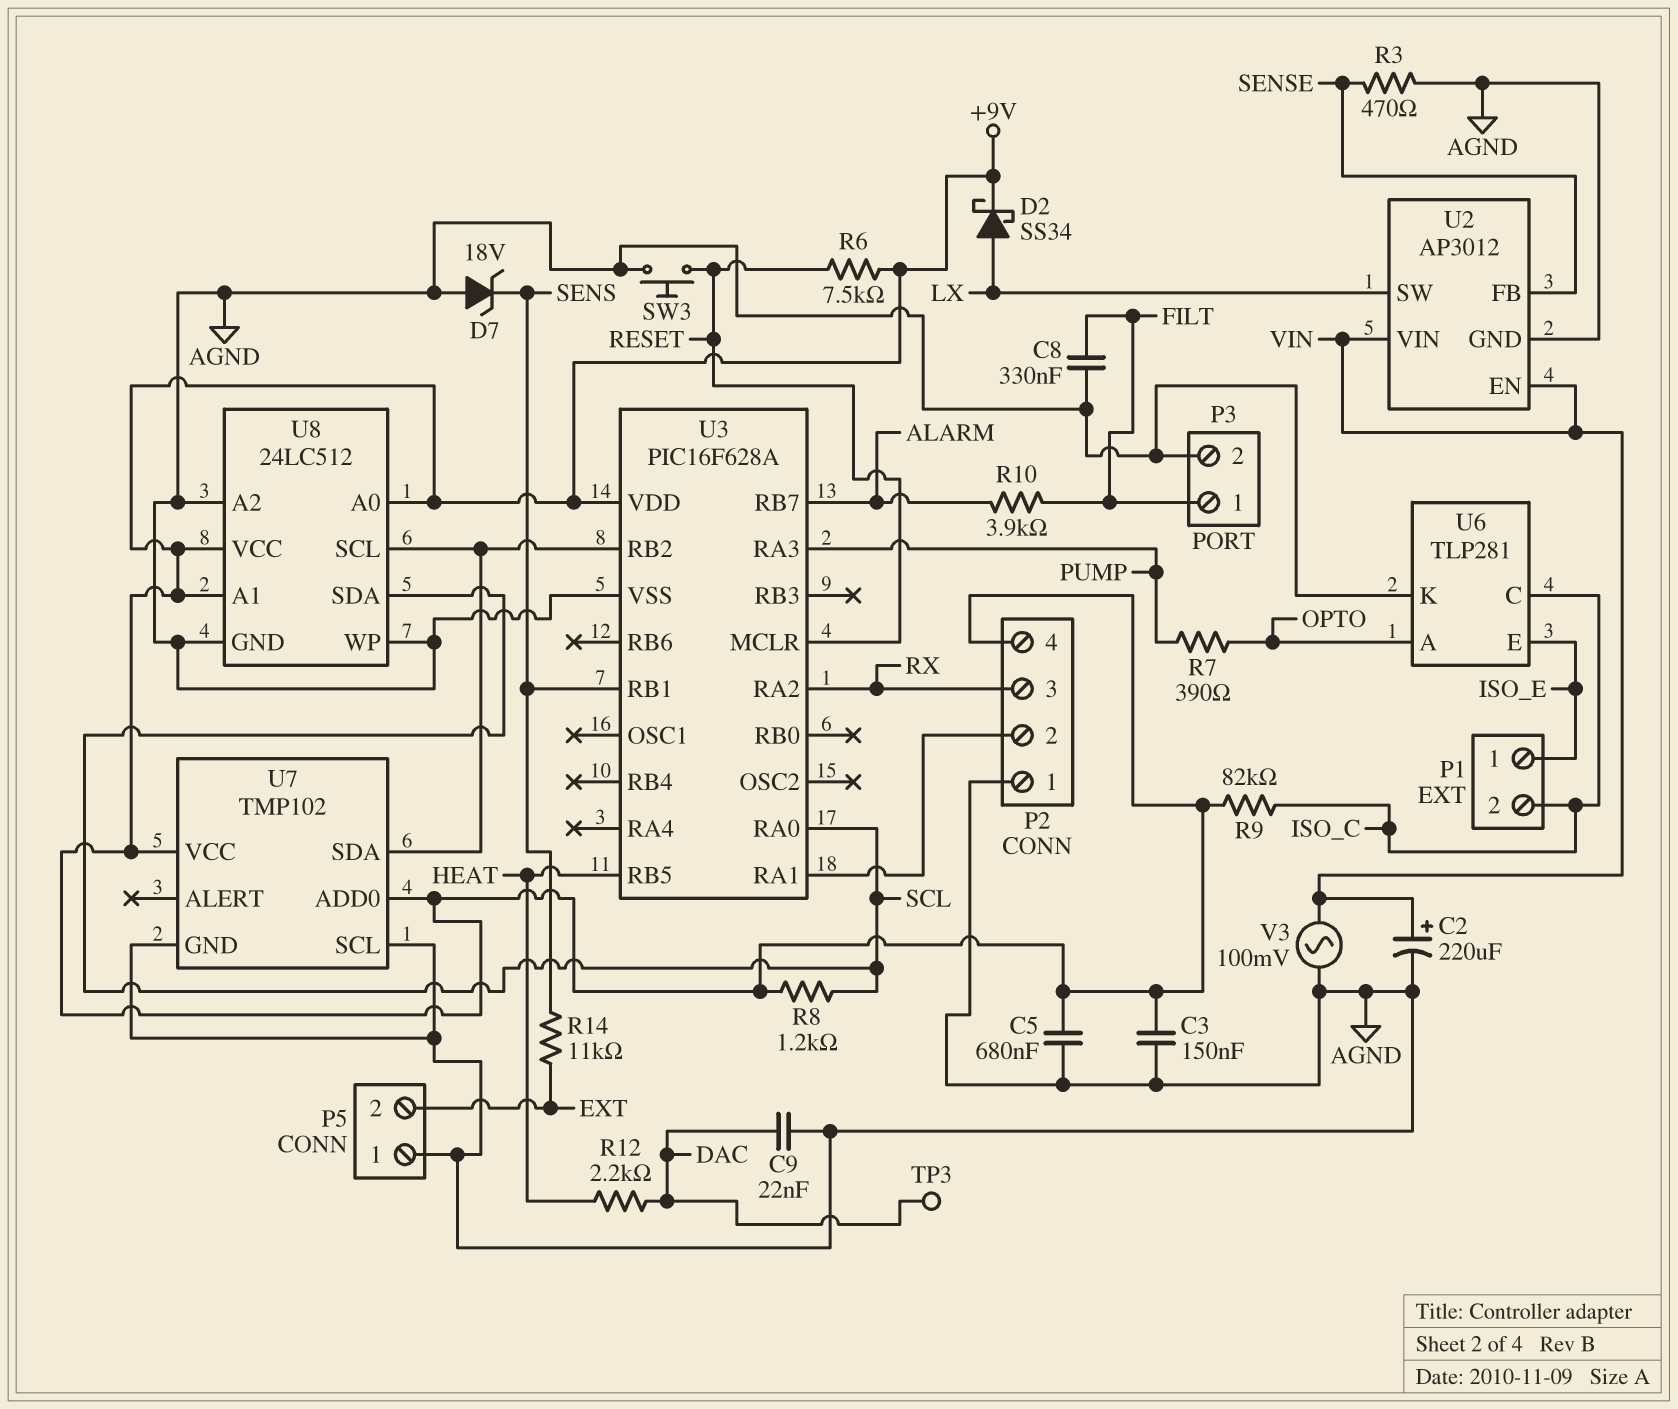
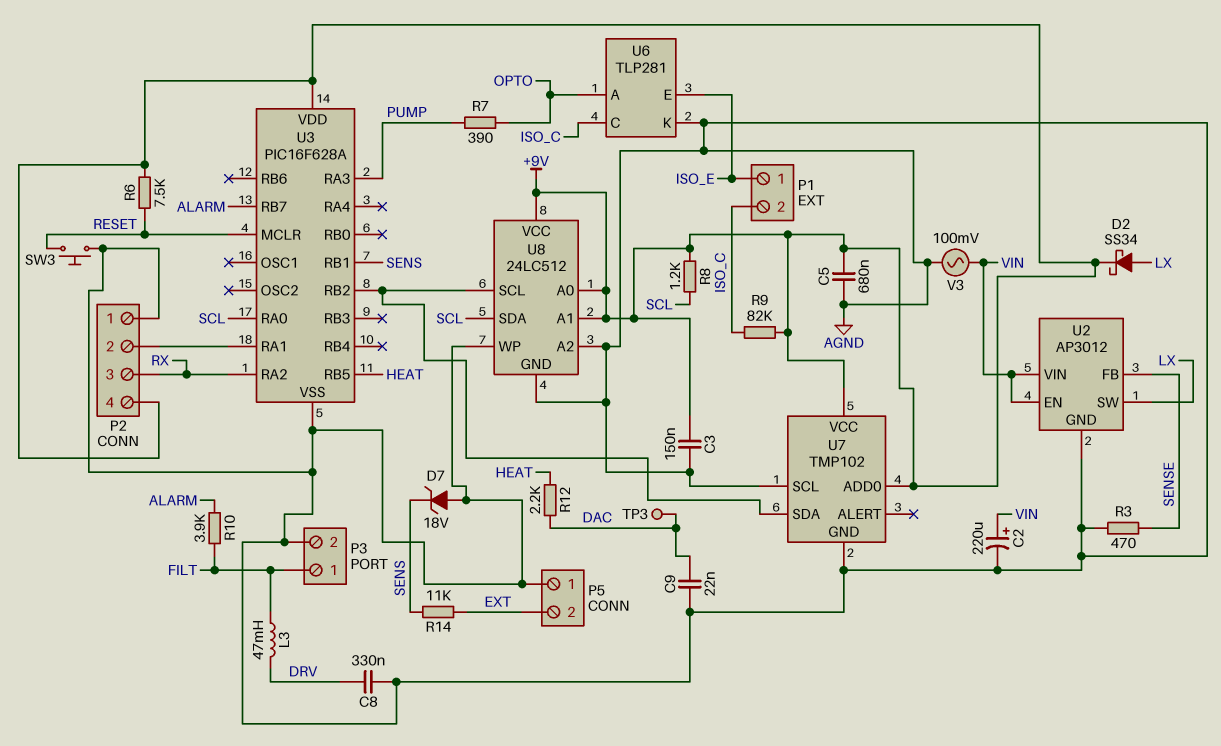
C8: 330nF (AGND, FILT) -> 330nF (AGND, DRV)
L3: none -> 47mH (DRV, FILT)

